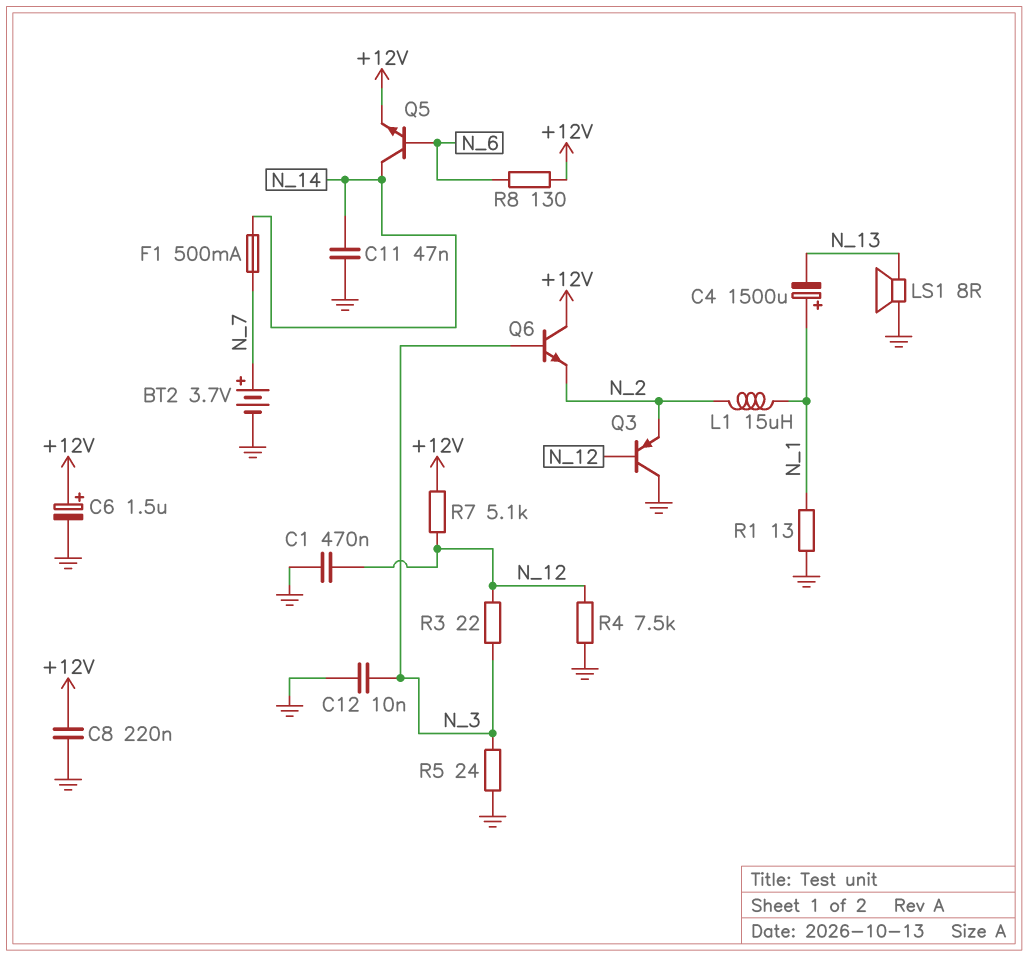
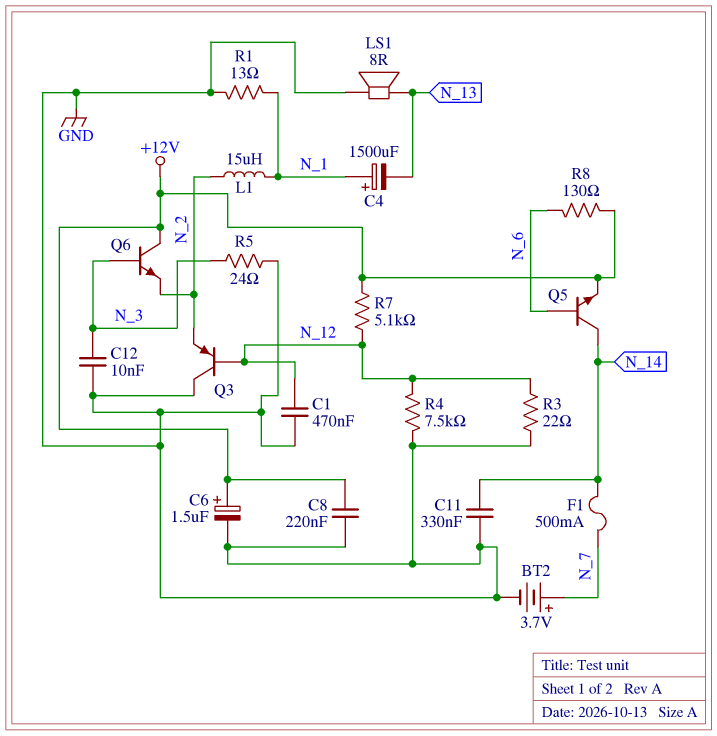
C11: 47nF (GND, N_14) -> 330nF (GND, N_14)
R3: 22 (N_3, N_12) -> 22 (GND, N_12)

